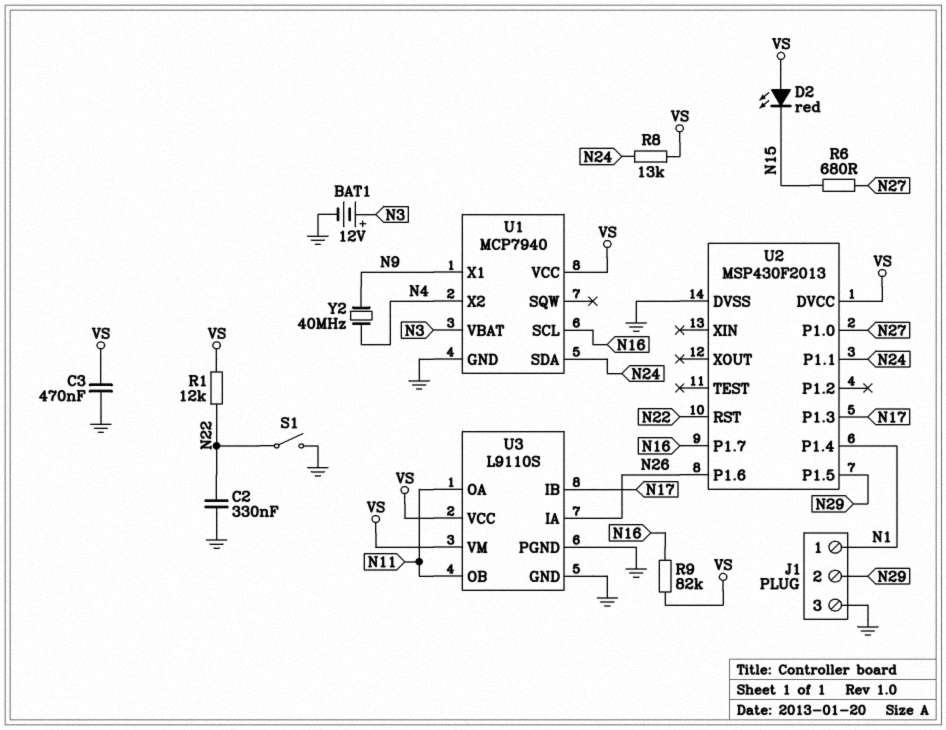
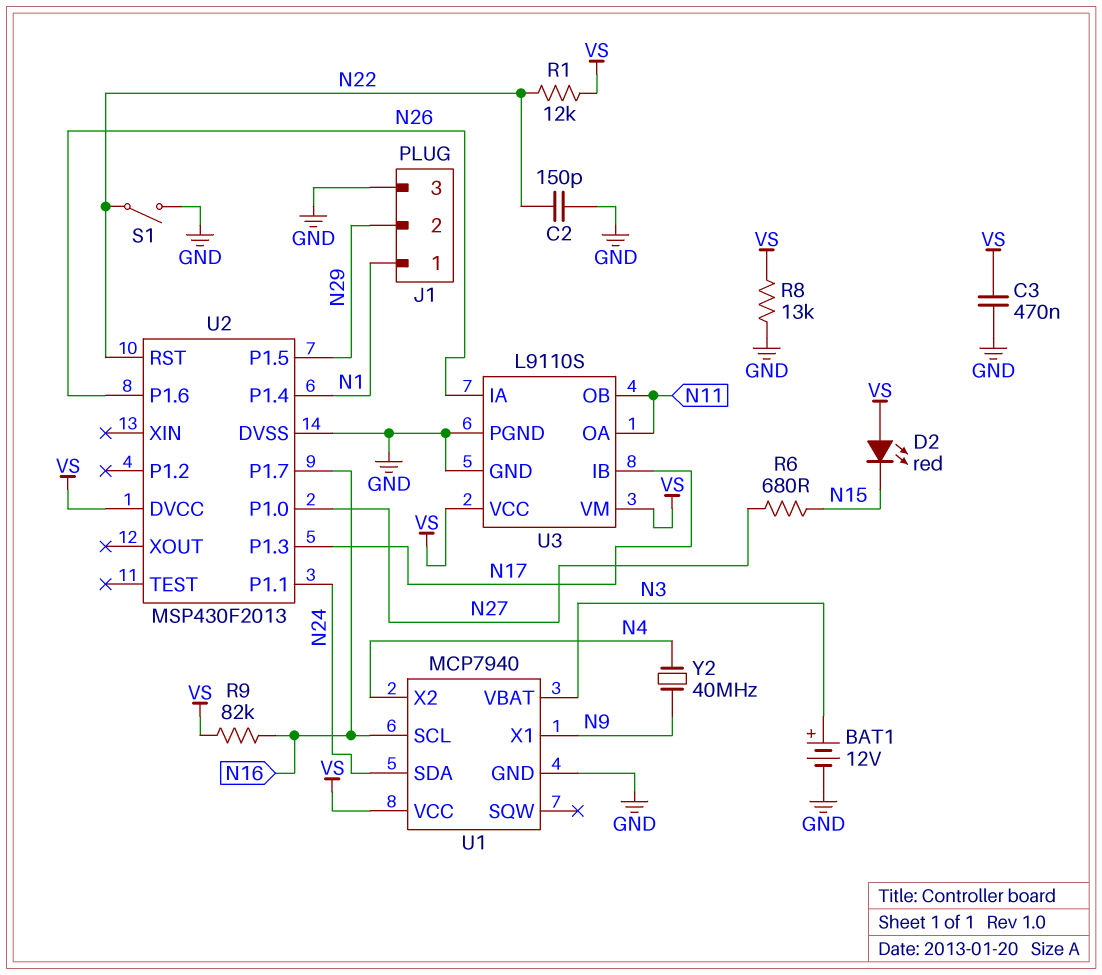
C2: 330nF (GND, N22) -> 150pF (GND, N22)
R8: 13k (N24, VS) -> 13k (GND, VS)

